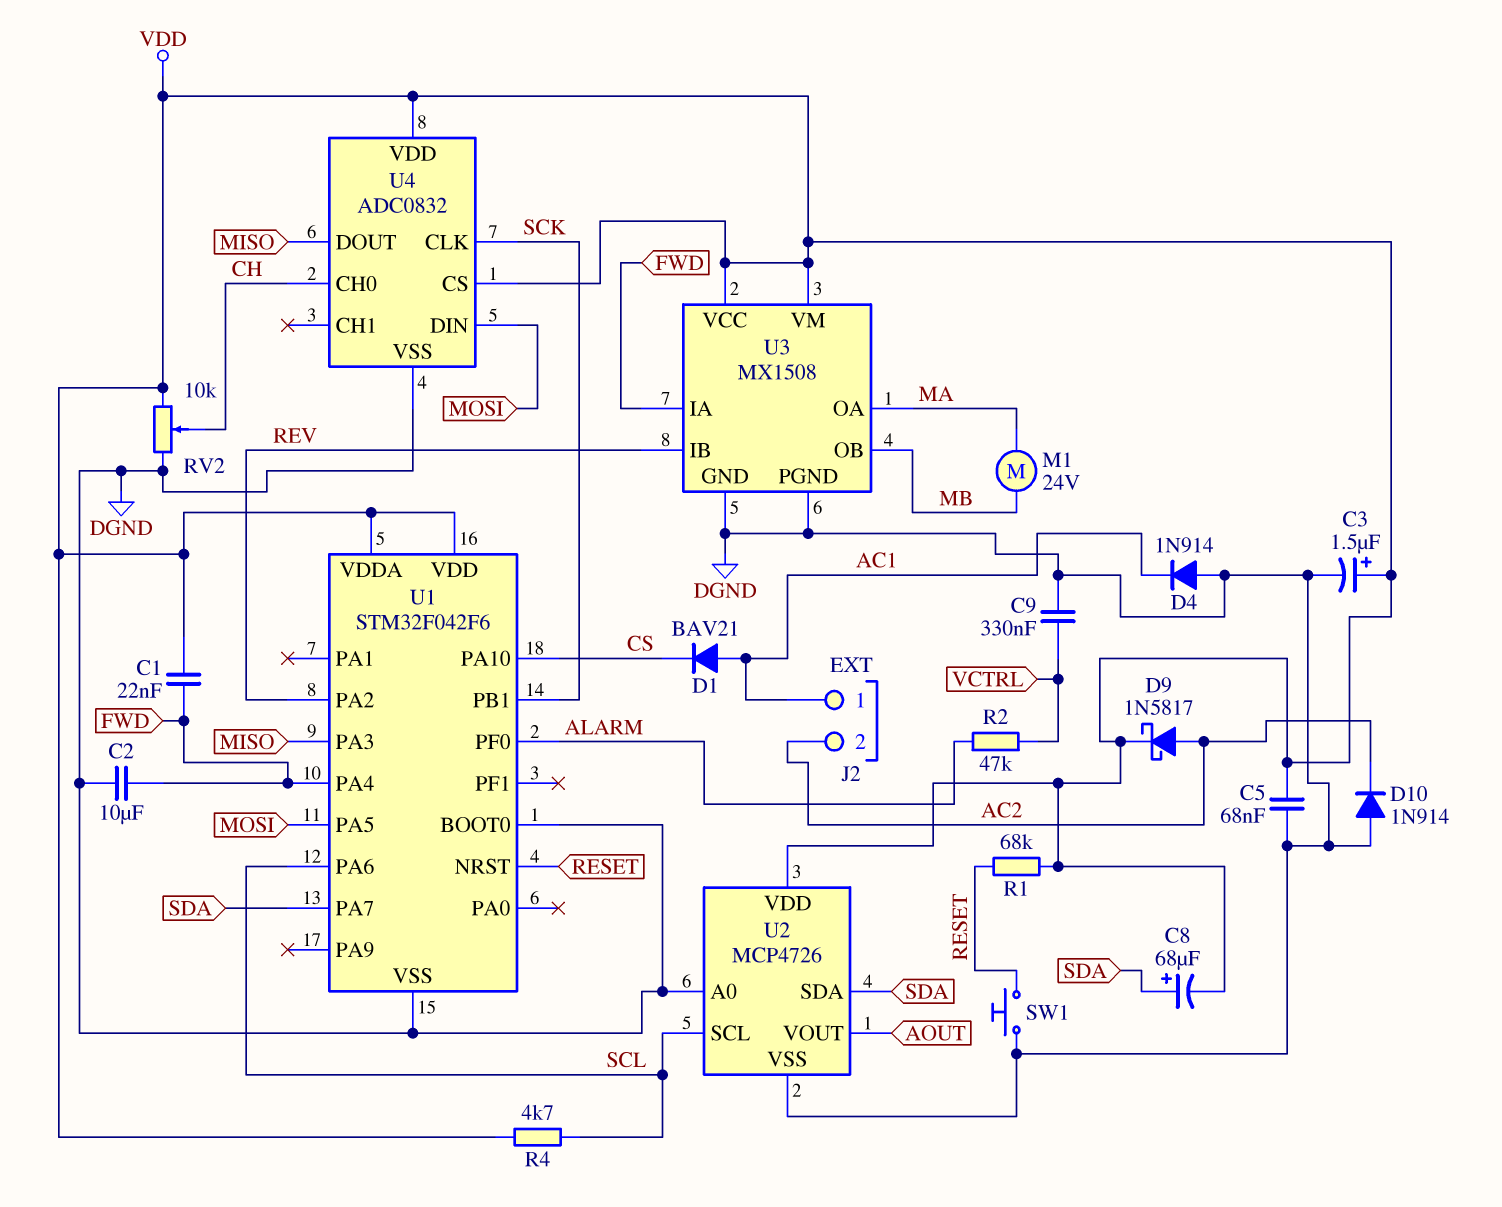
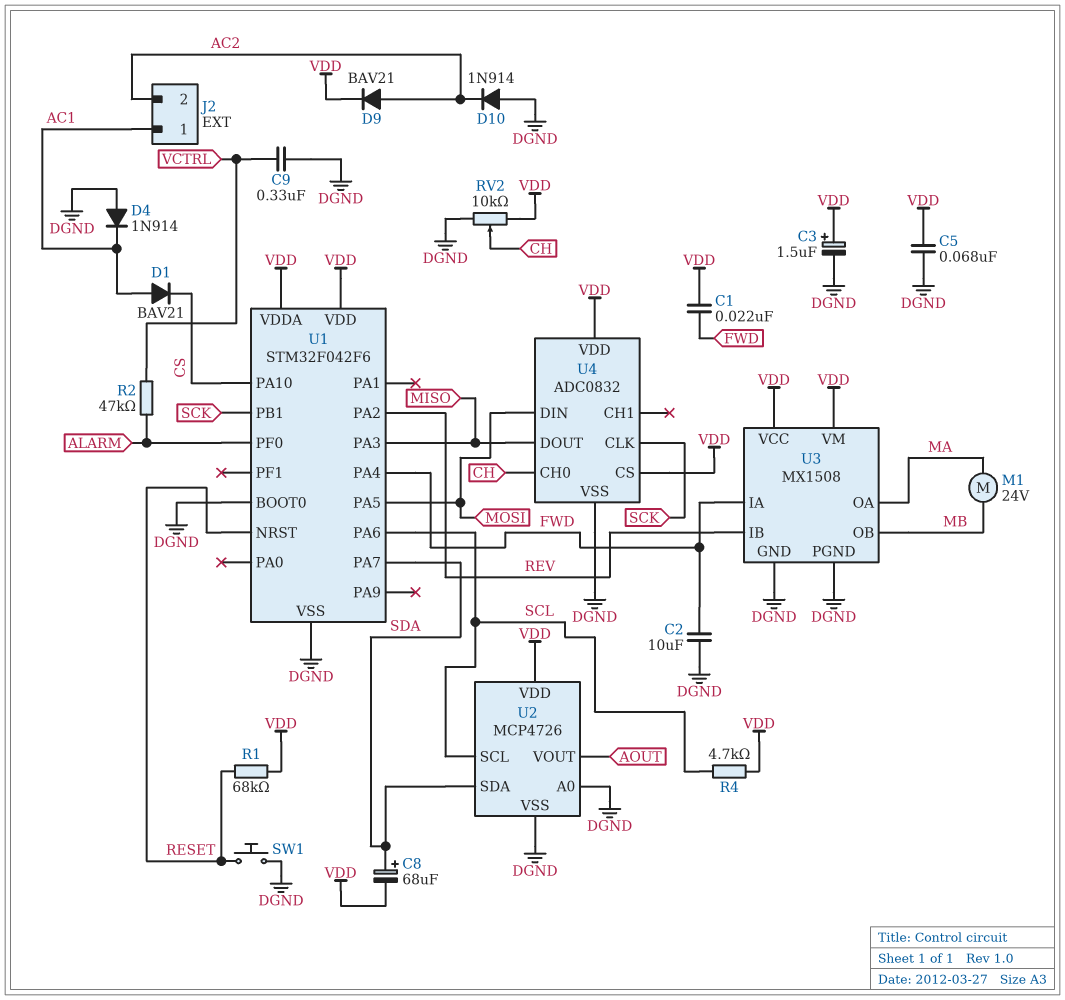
D9: schottky 1N5817 (A AC2, K VDD) -> diode BAV21 (A AC2, K VDD)

